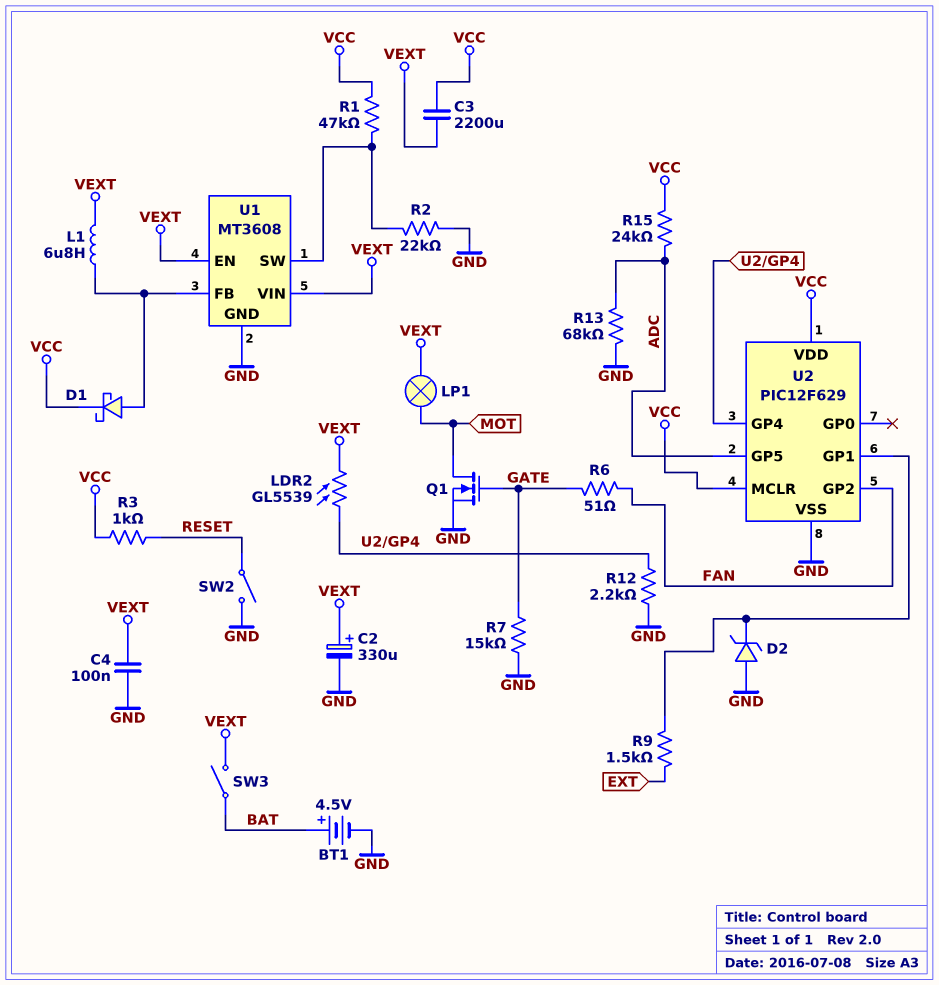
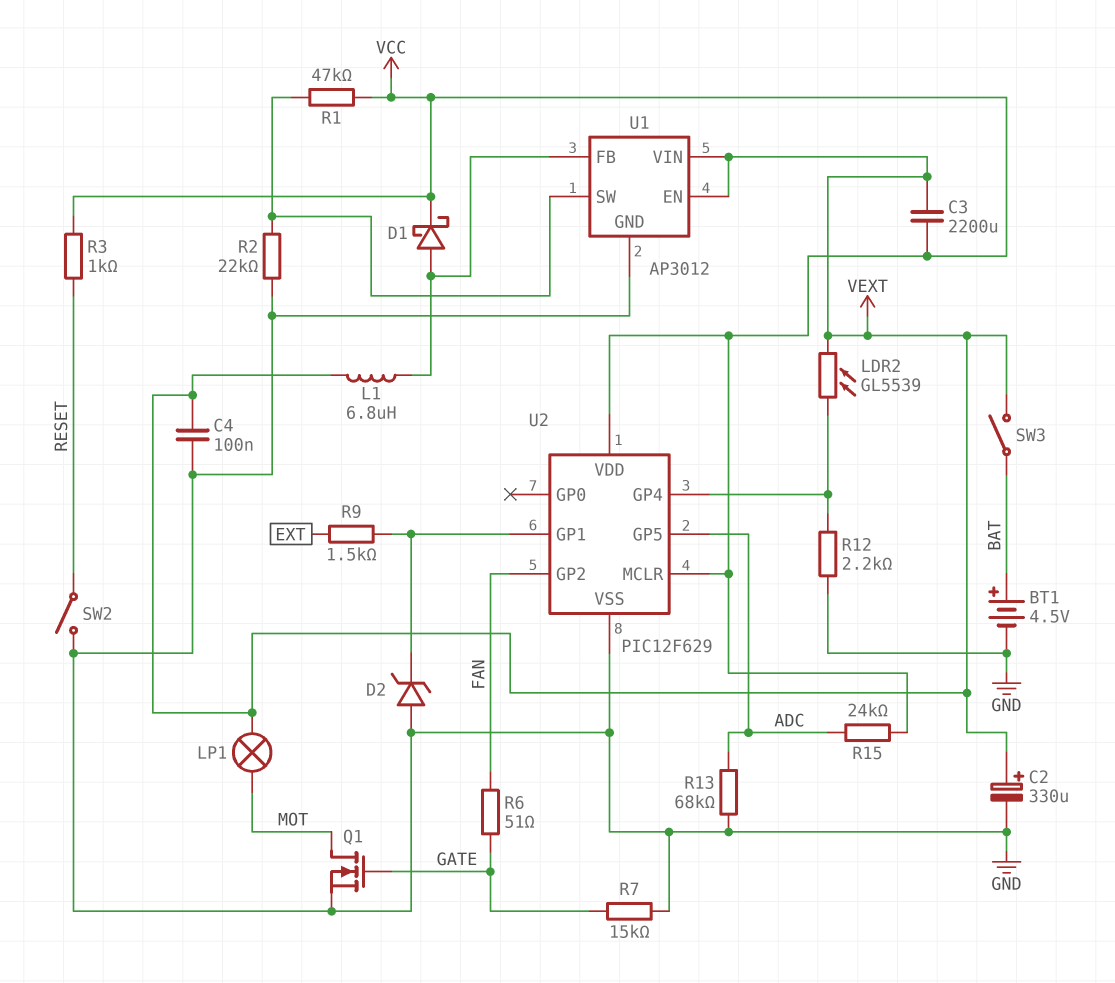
U1: MT3608 -> AP3012

